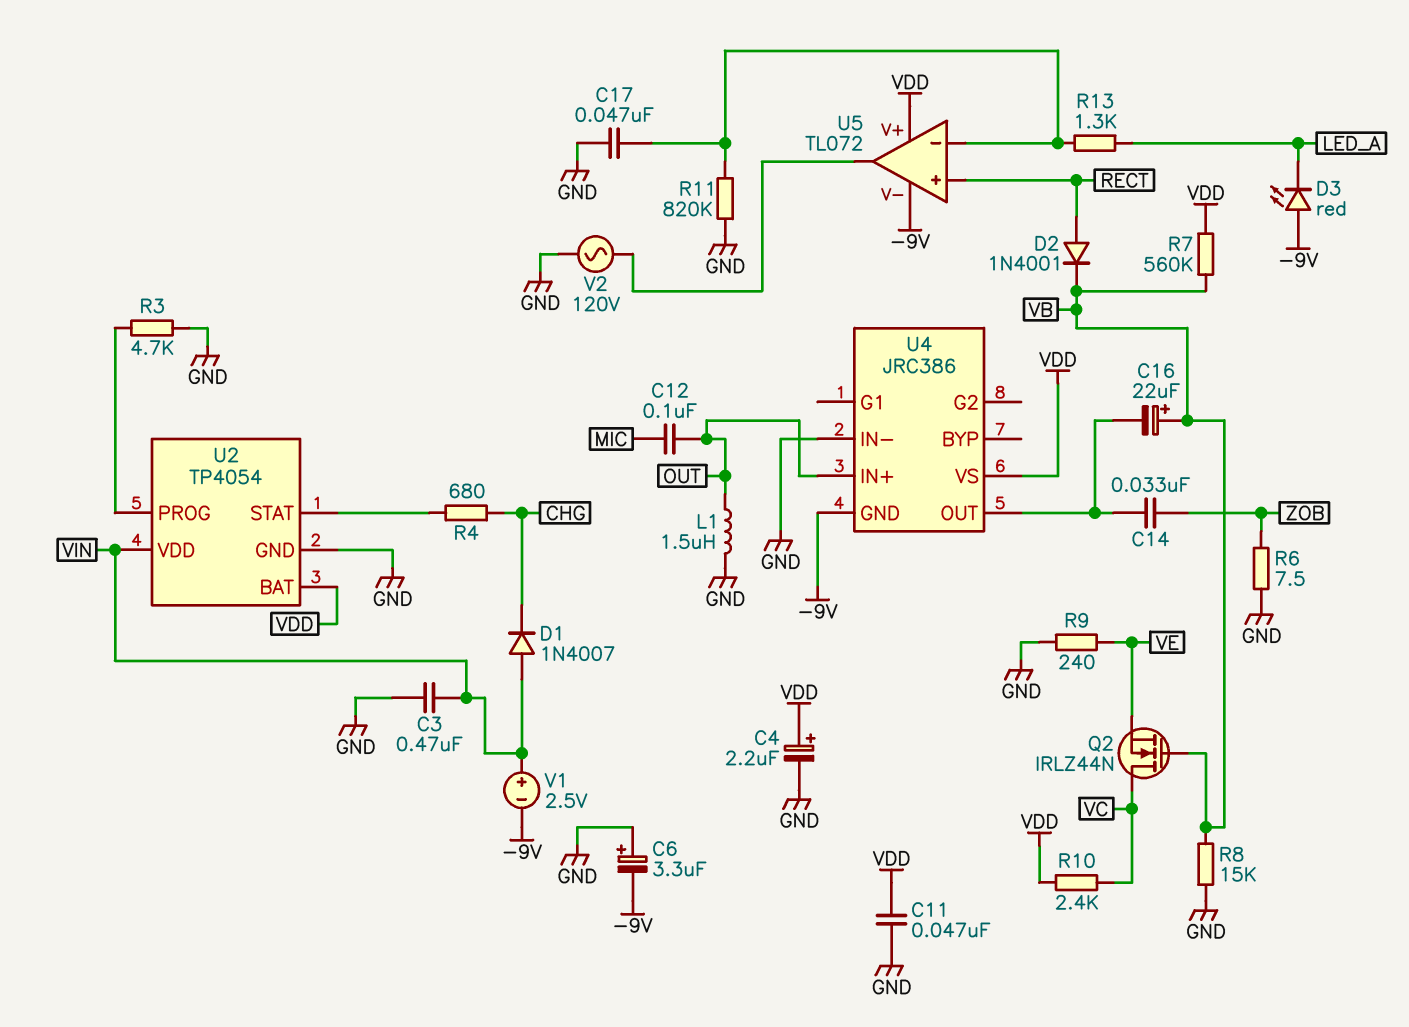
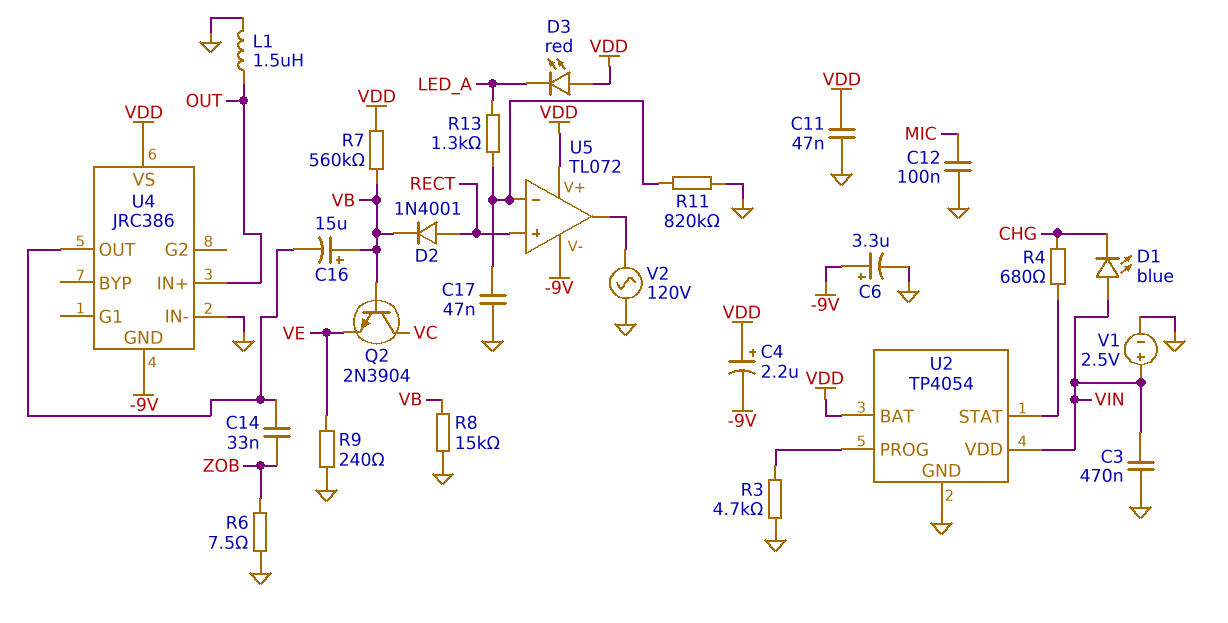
C4: 2.2uF (plus VDD, minus GND) -> 2.2uF (plus VDD, minus -9V)
C6: 3.3uF (plus GND, minus -9V) -> 3.3uF (plus -9V, minus GND)
C12: 100nF (MIC, OUT) -> 100nF (GND, MIC)
C16: 22uF (plus VB, minus U4/OUT) -> 15uF (plus VB, minus U4/OUT)
D1: diode 1N4007 (A VIN, K CHG) -> LED blue (A VIN, K CHG)
D3: LED red (A -9V, K LED_A) -> LED red (A VDD, K LED_A)
Q2: NMOS IRLZ44N (G VB, D VC, S VE) -> NPN 2N3904 (B VB, C VC, E VE)
R10: 2.4k (VC, VDD) -> none
V1: 2.5V (plus VIN, minus -9V) -> 2.5V (plus VIN, minus GND)

